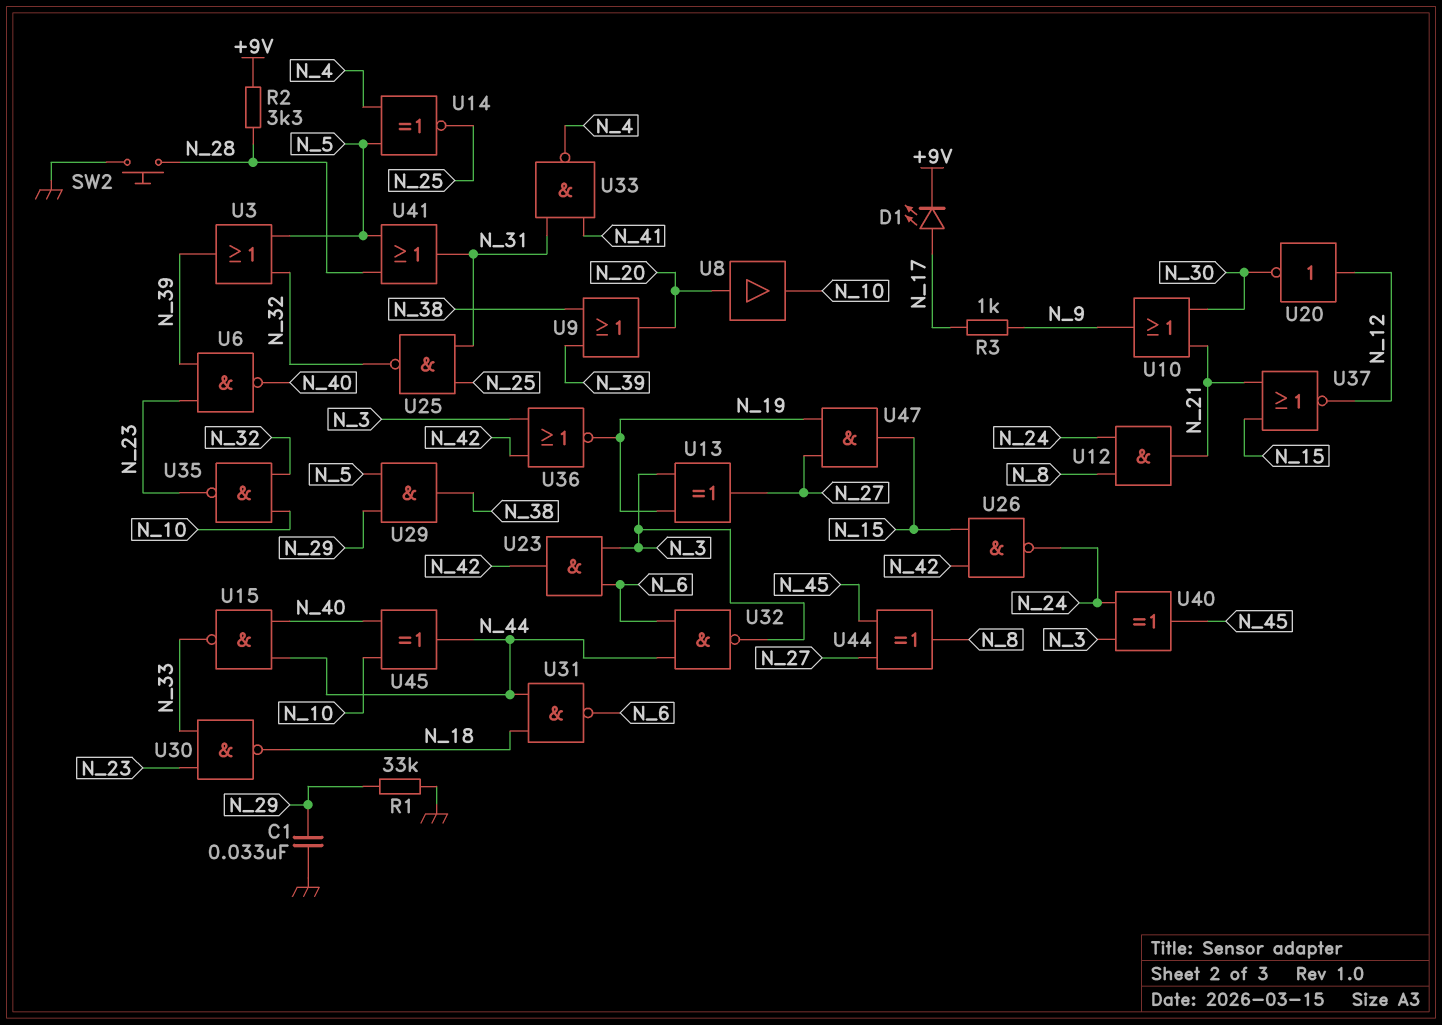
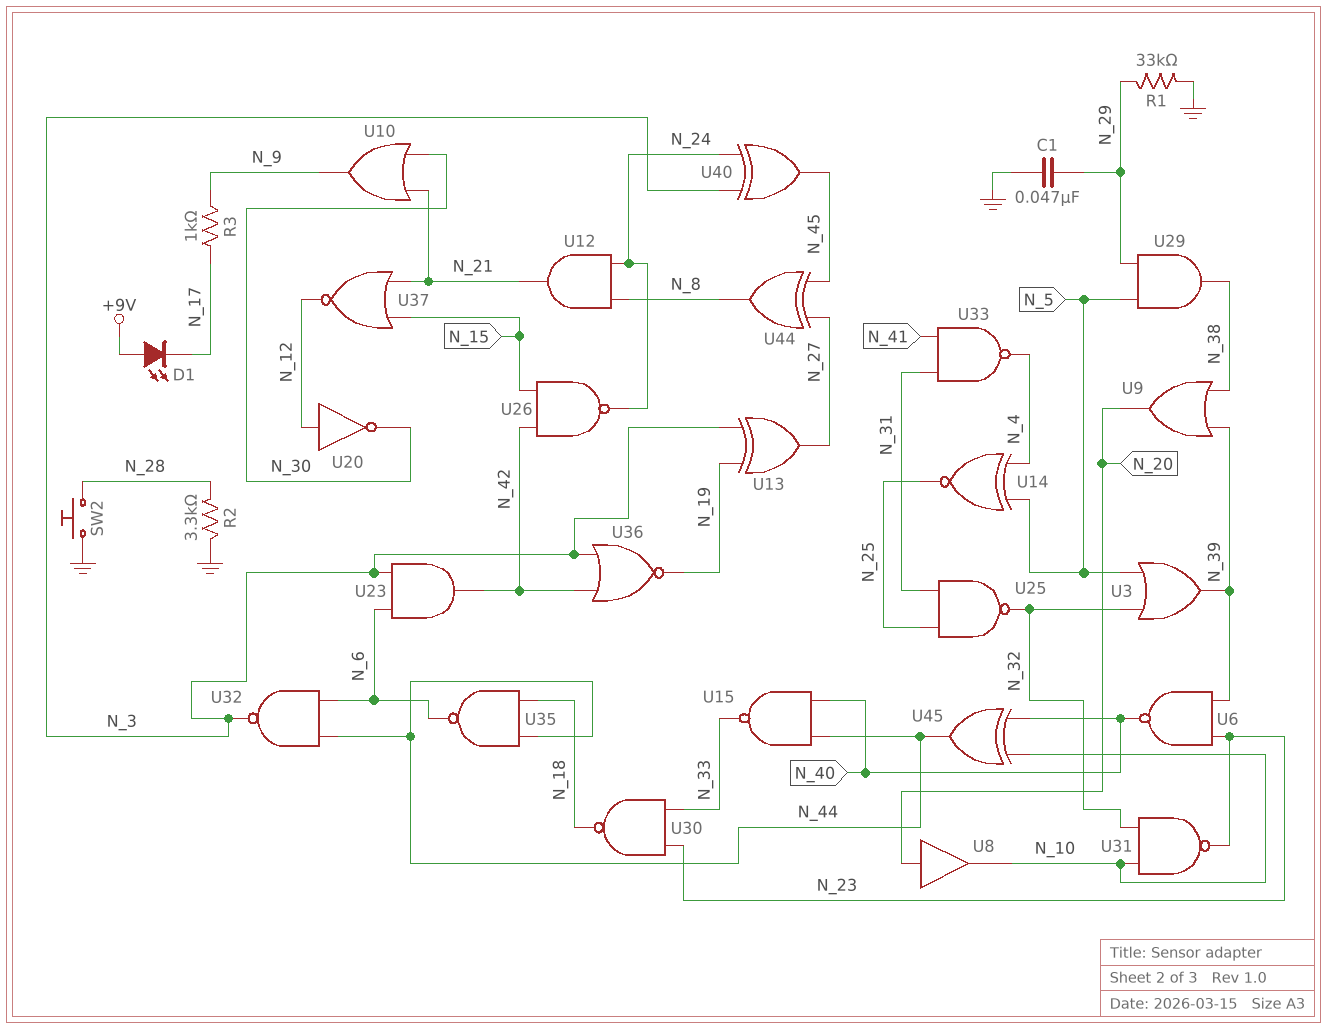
C1: 33nF (GND, N_29) -> 47nF (GND, N_29)
D1: LED (A N_17, K +9V) -> LED (A +9V, K N_17)
R2: 3.3k (+9V, N_28) -> 3.3k (GND, N_28)
U31: NAND (in N_18, in N_44, out N_6) -> NAND (in N_10, in N_32, out N_23)
U35: NAND (in N_10, in N_32, out N_23) -> NAND (in N_18, in N_44, out N_6)
U41: OR (in N_5, in N_28, out N_31) -> none
U47: AND (in N_19, in N_27, out N_15) -> none

